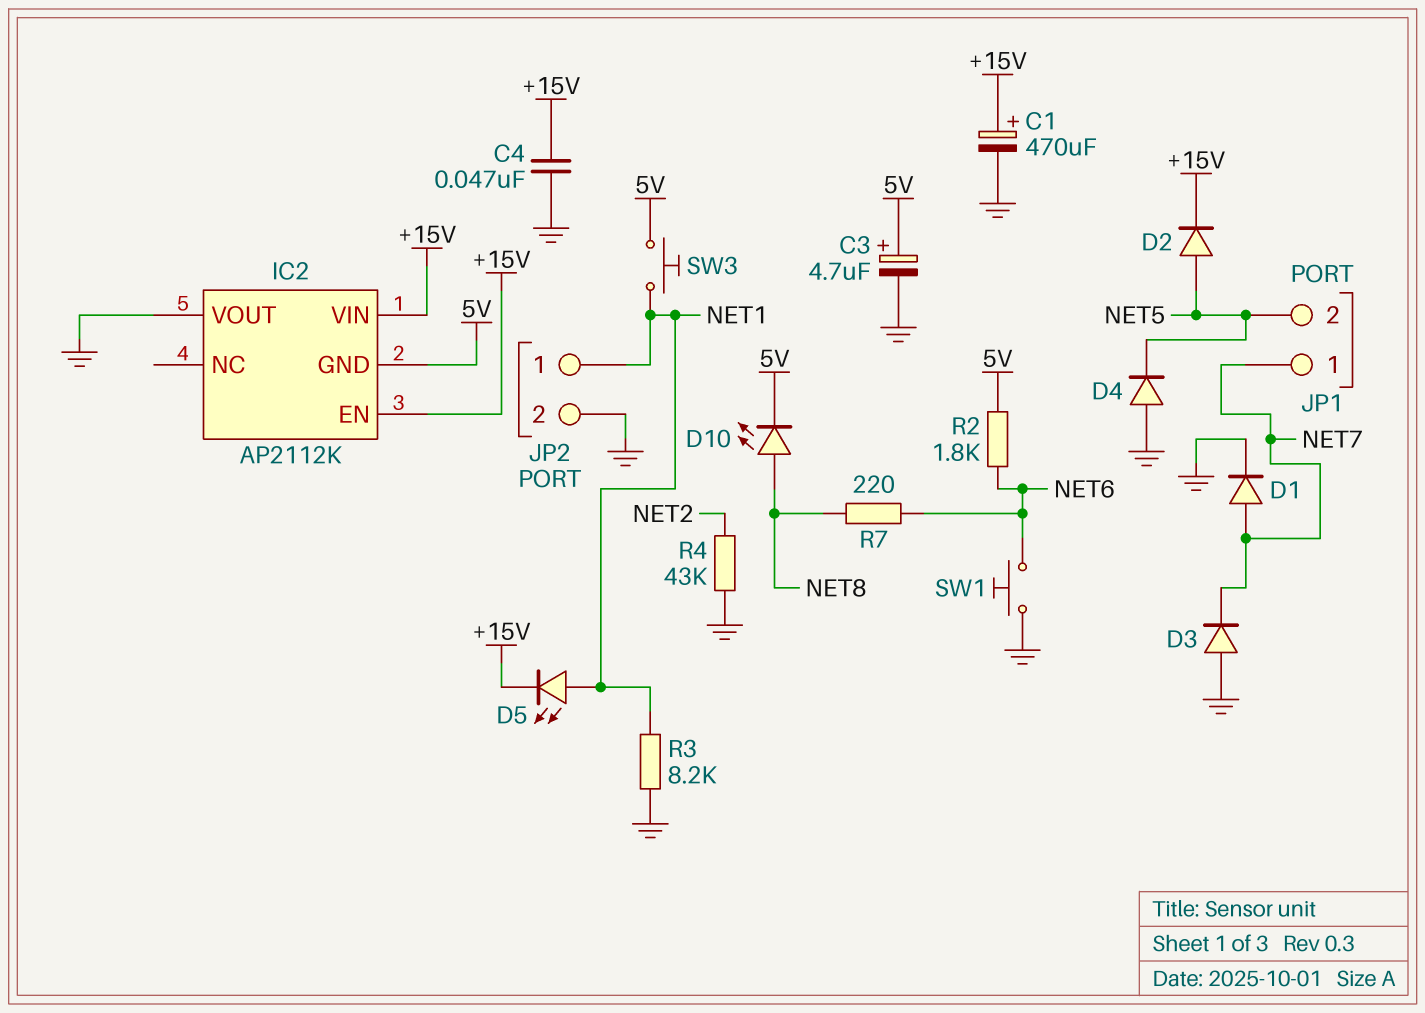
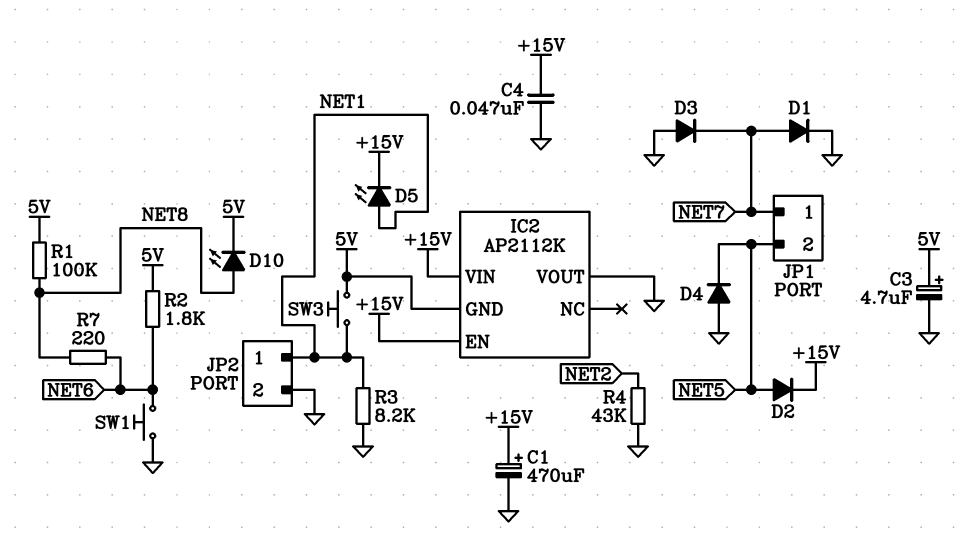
R1: none -> 100k (5V, NET8)

